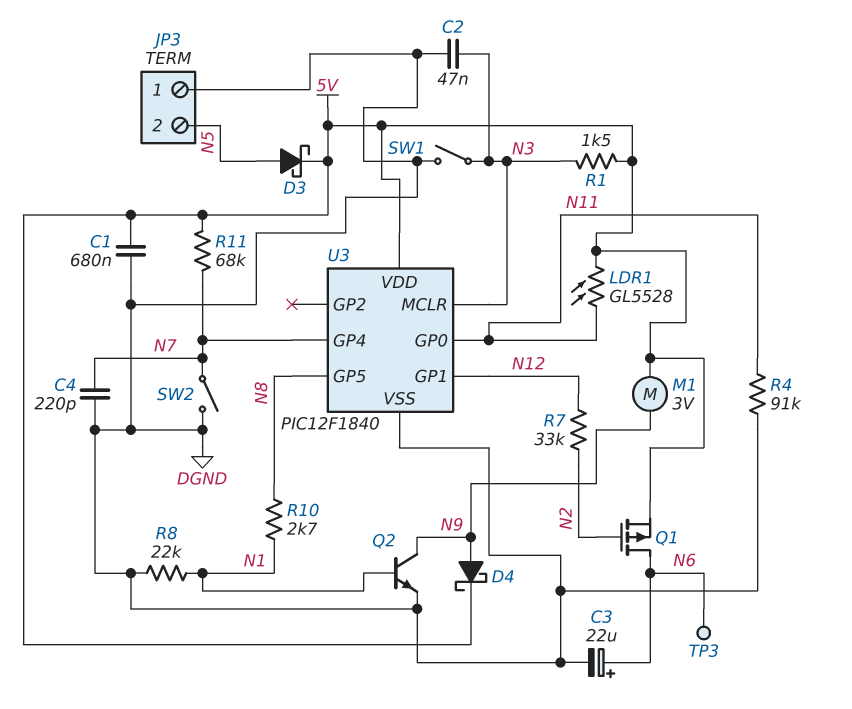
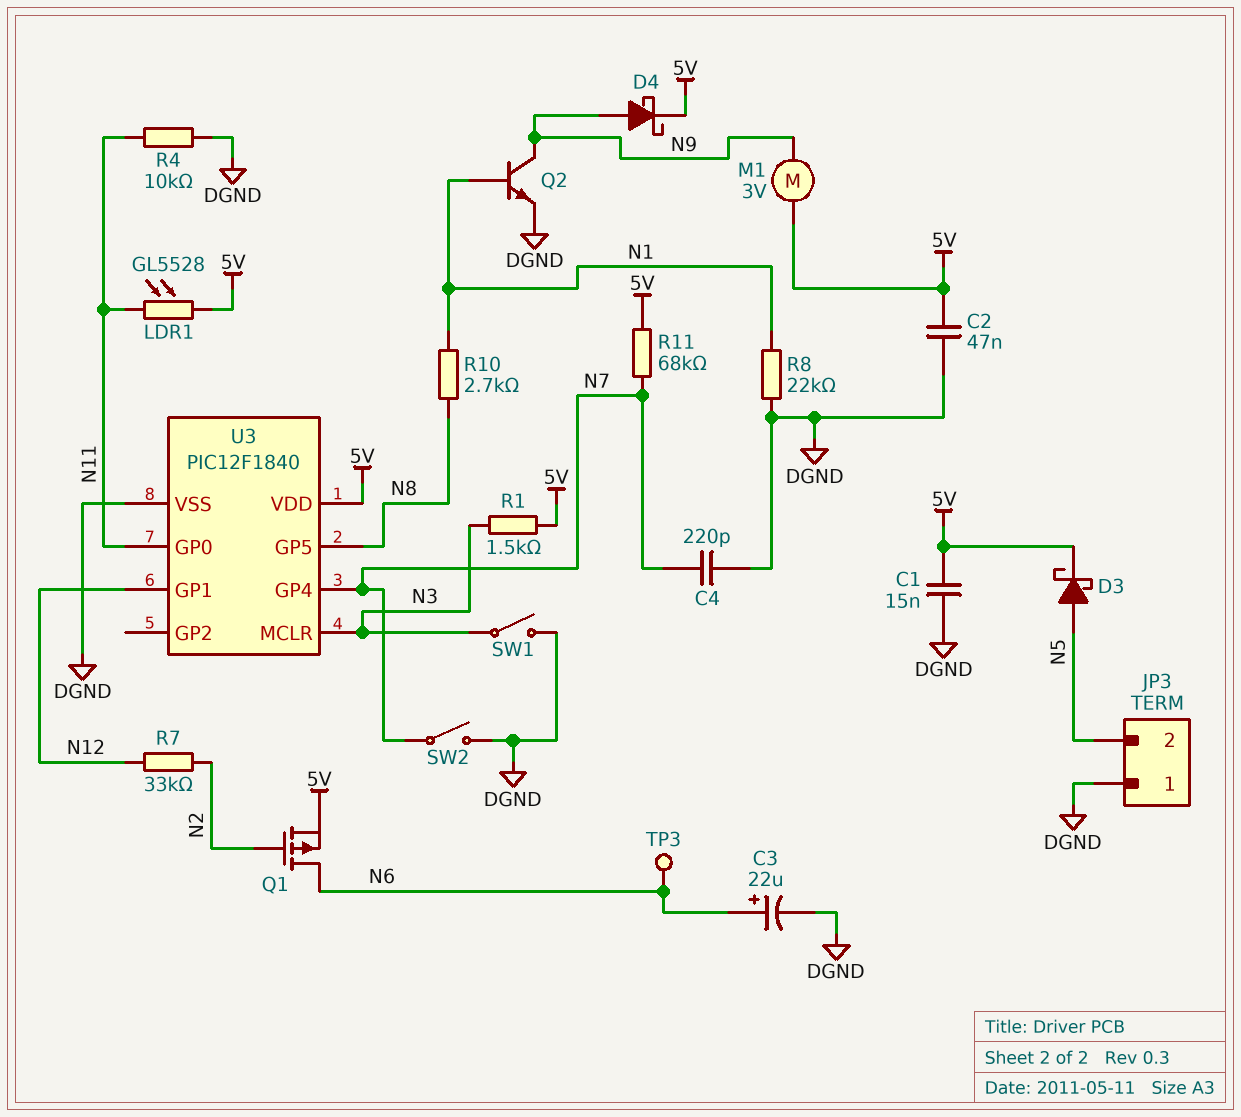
C1: 680nF (5V, DGND) -> 15nF (5V, DGND)
C2: 47nF (DGND, N3) -> 47nF (5V, DGND)
R4: 91k (DGND, N11) -> 10k (DGND, N11)

